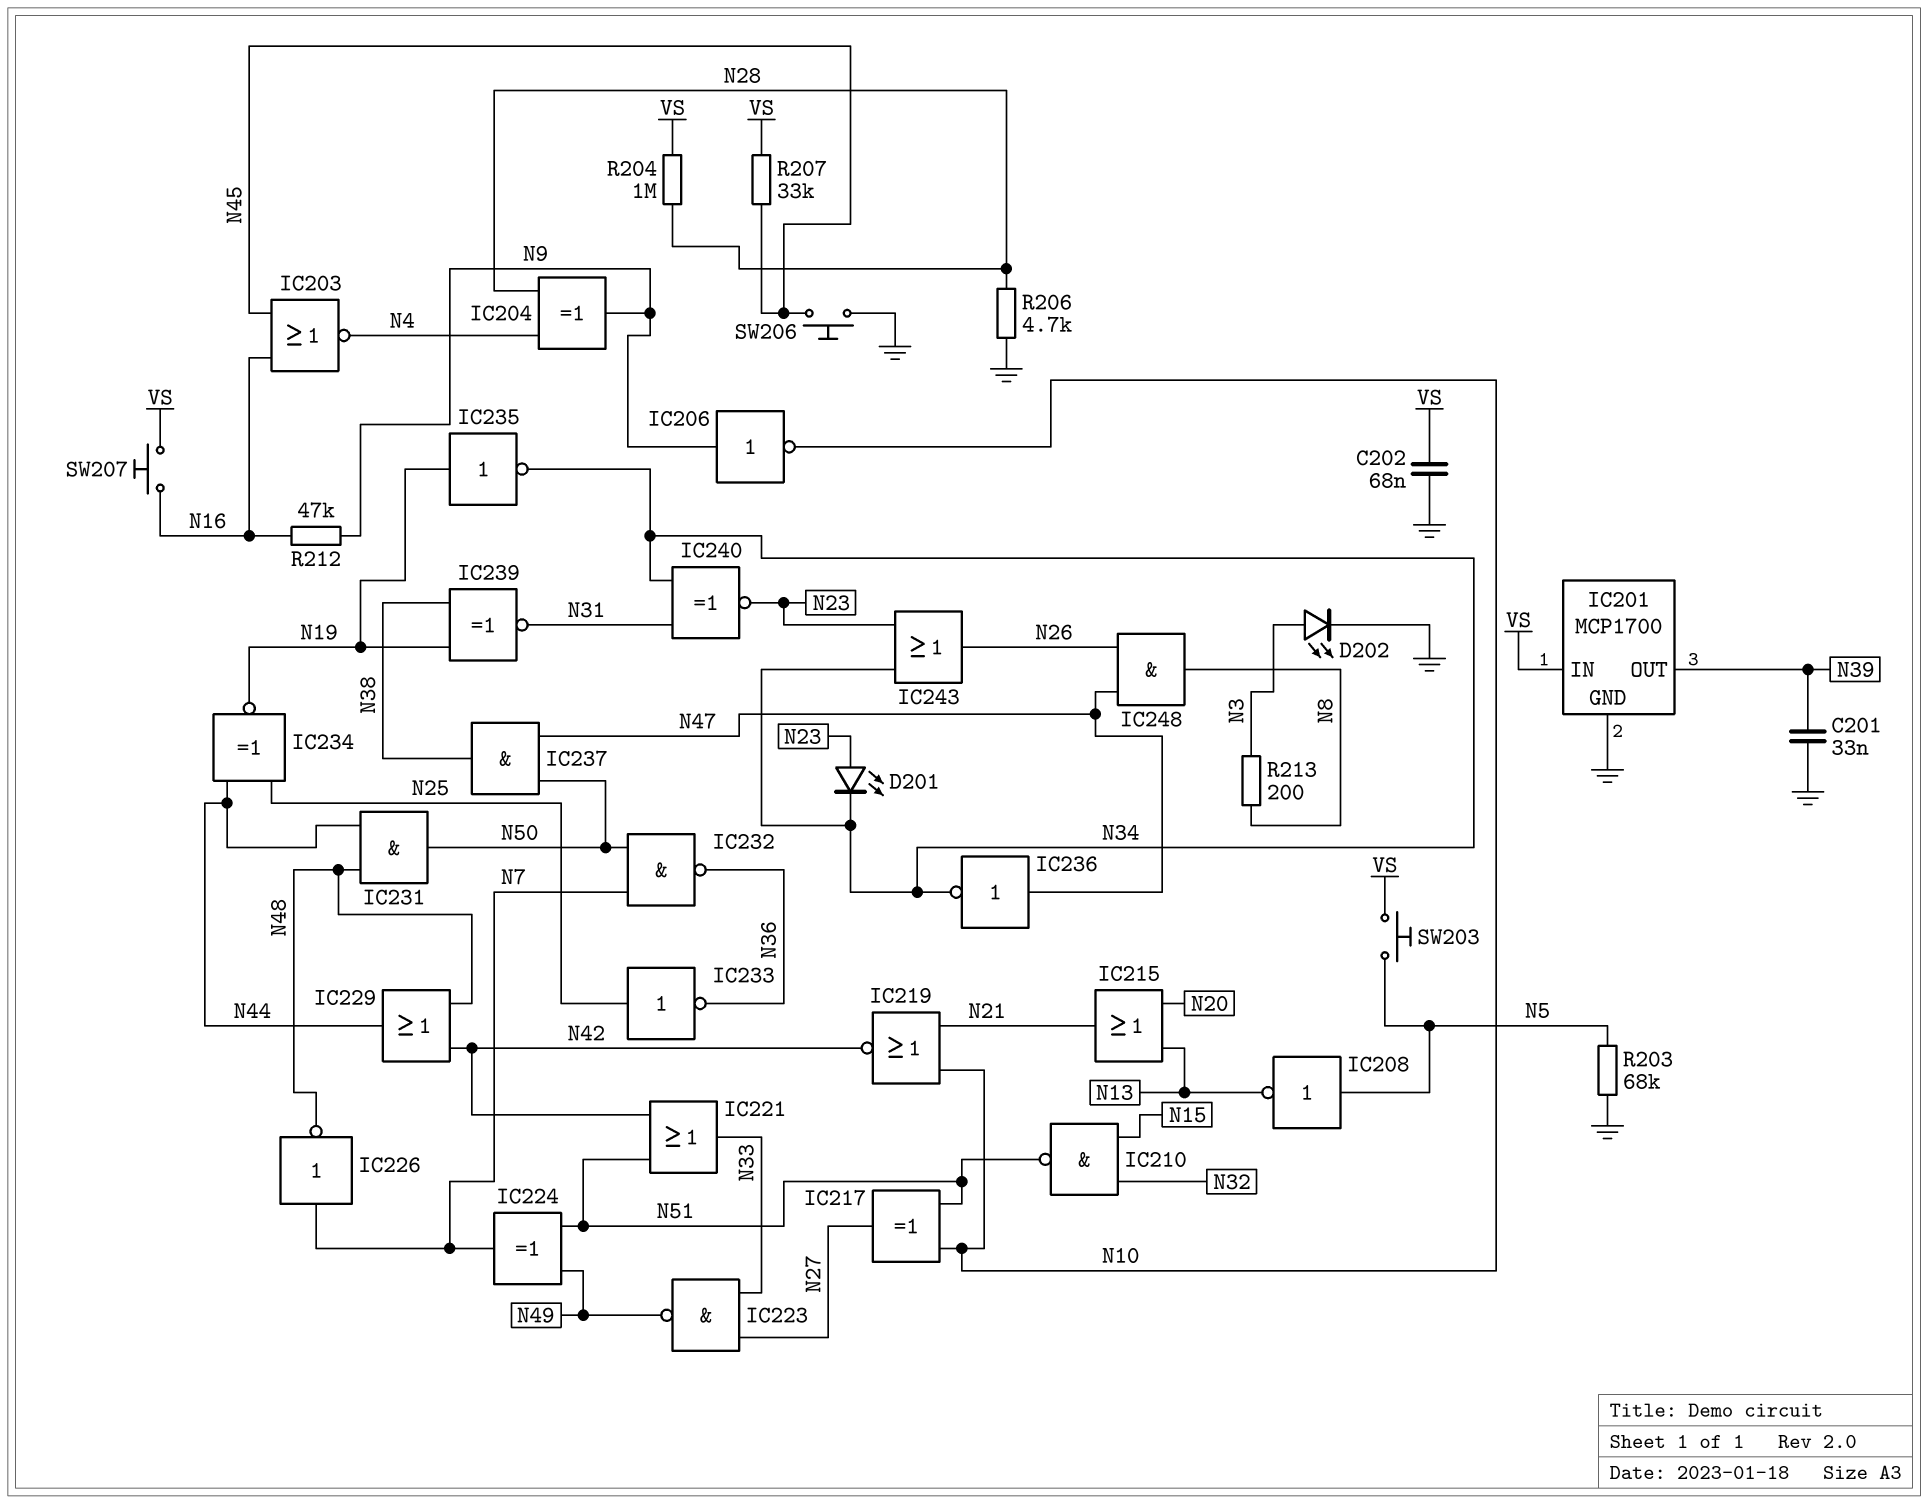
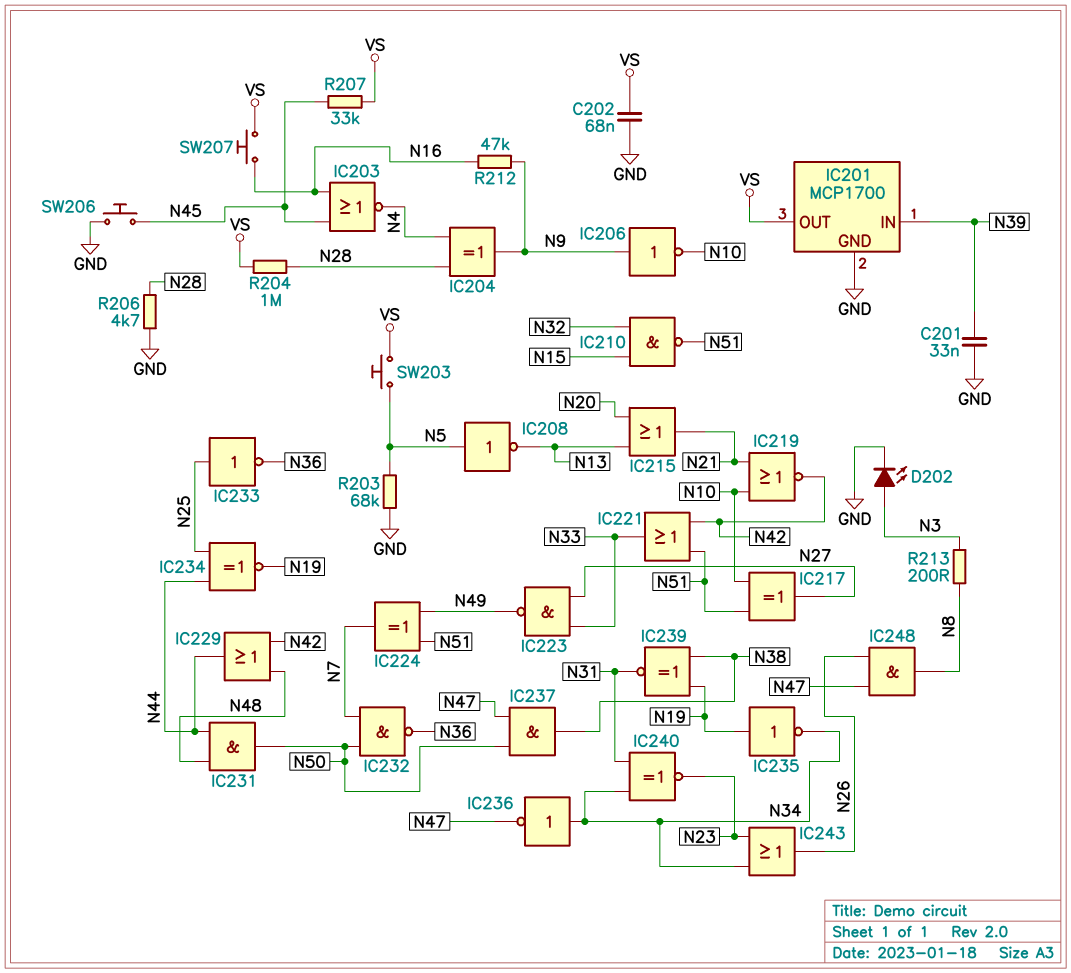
D201: LED (A N23, K N34) -> none
IC201 pin IN: VS -> N39
IC201 pin OUT: N39 -> VS
IC226: NOT (in N7, out N48) -> none
IC236: NOT (in N47, out N34) -> NOT (in N34, out N47)

